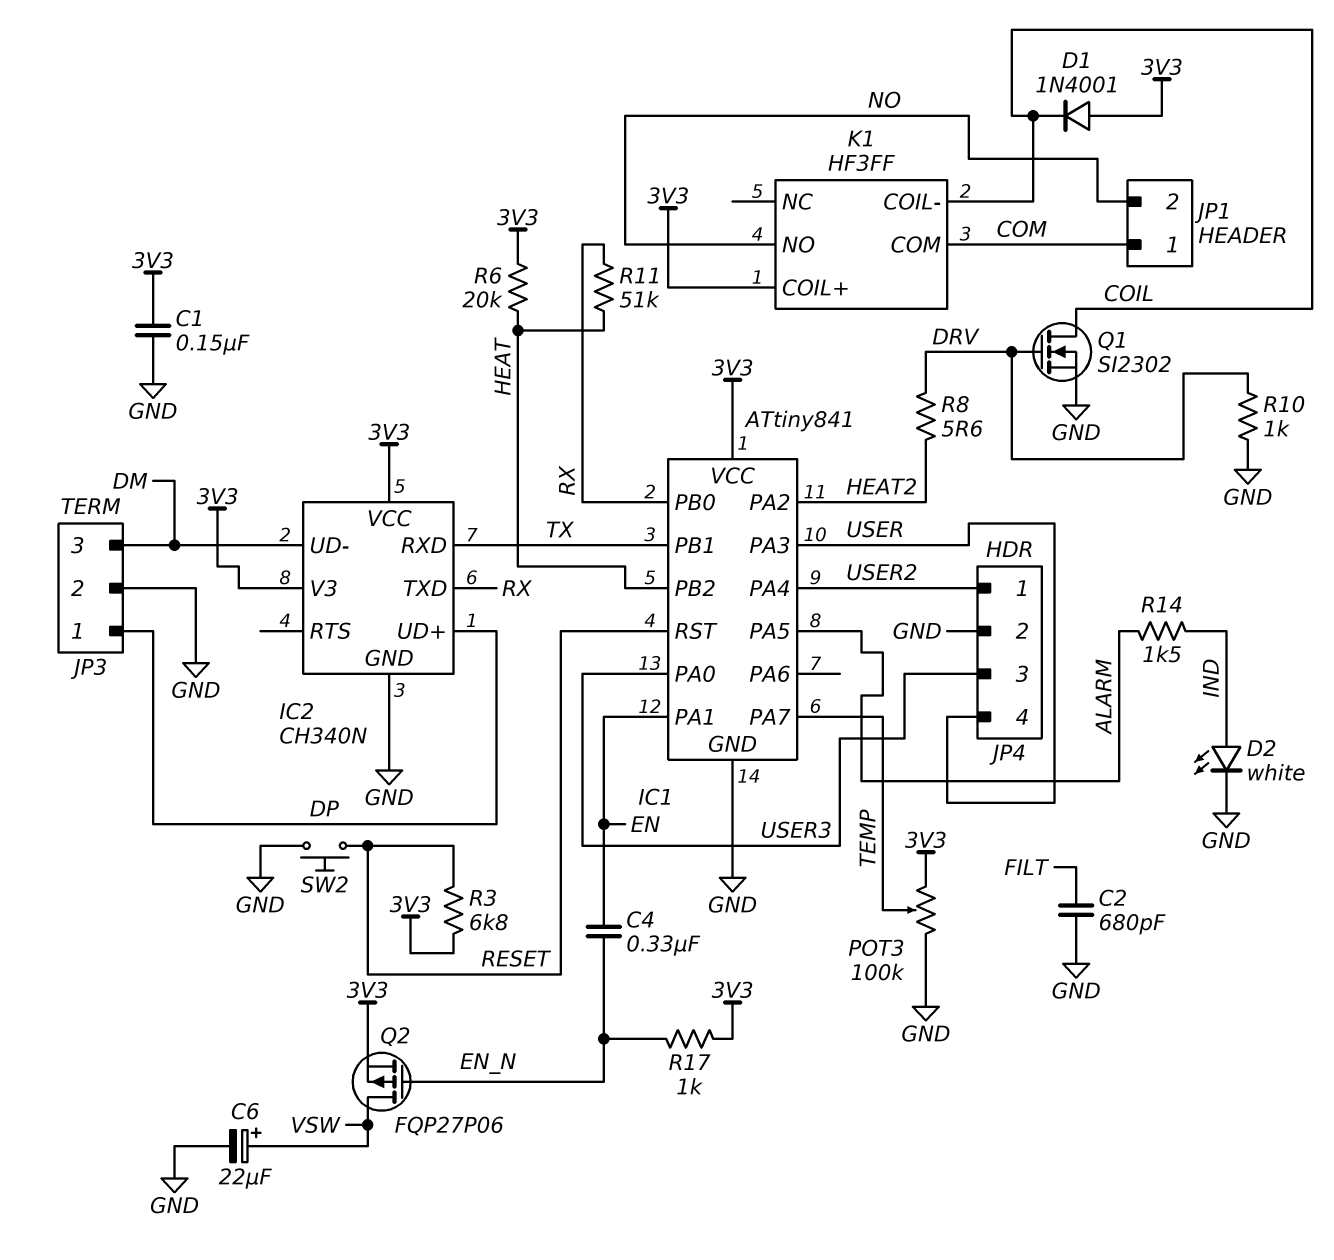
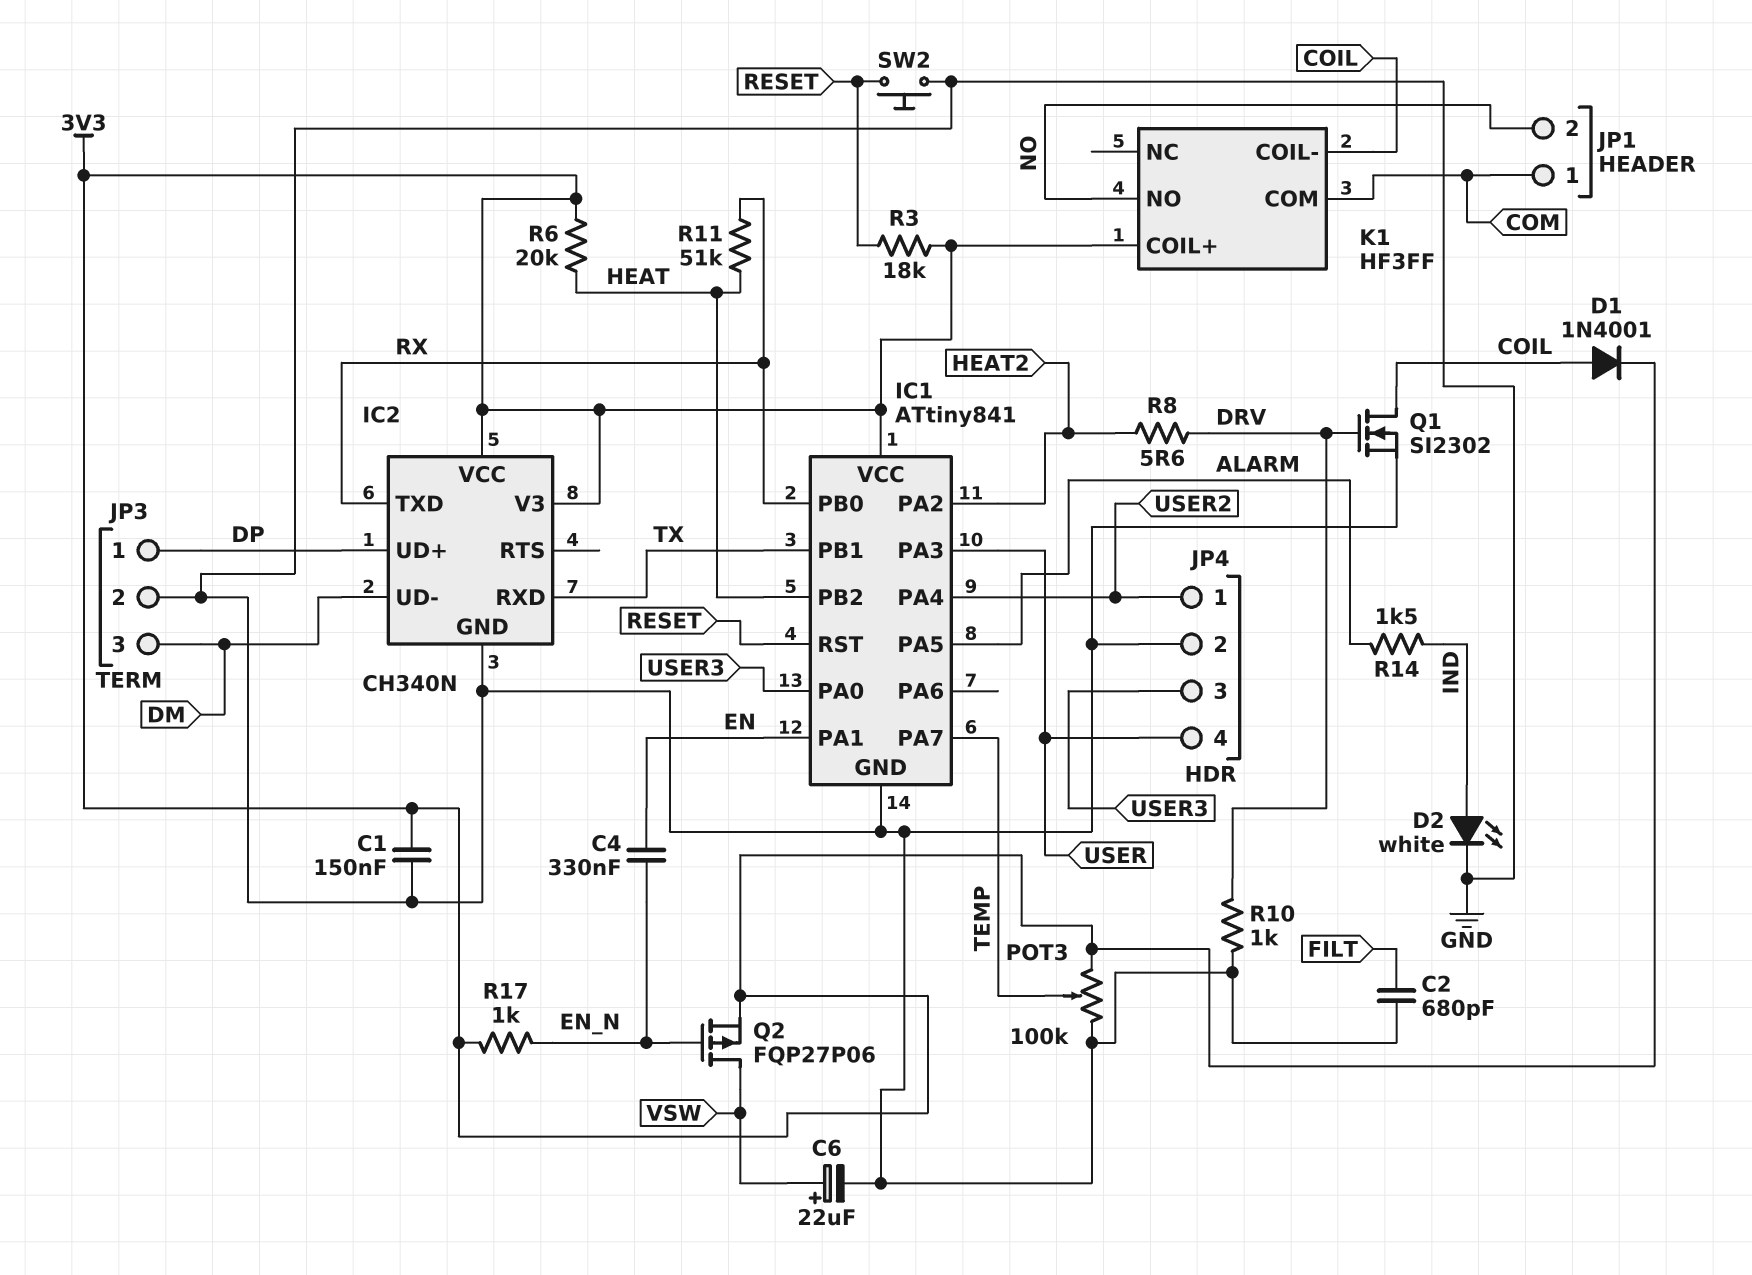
D1: diode 1N4001 (A 3V3, K COIL) -> diode 1N4001 (A COIL, K 3V3)
R3: 6.8k (3V3, RESET) -> 18k (3V3, RESET)

